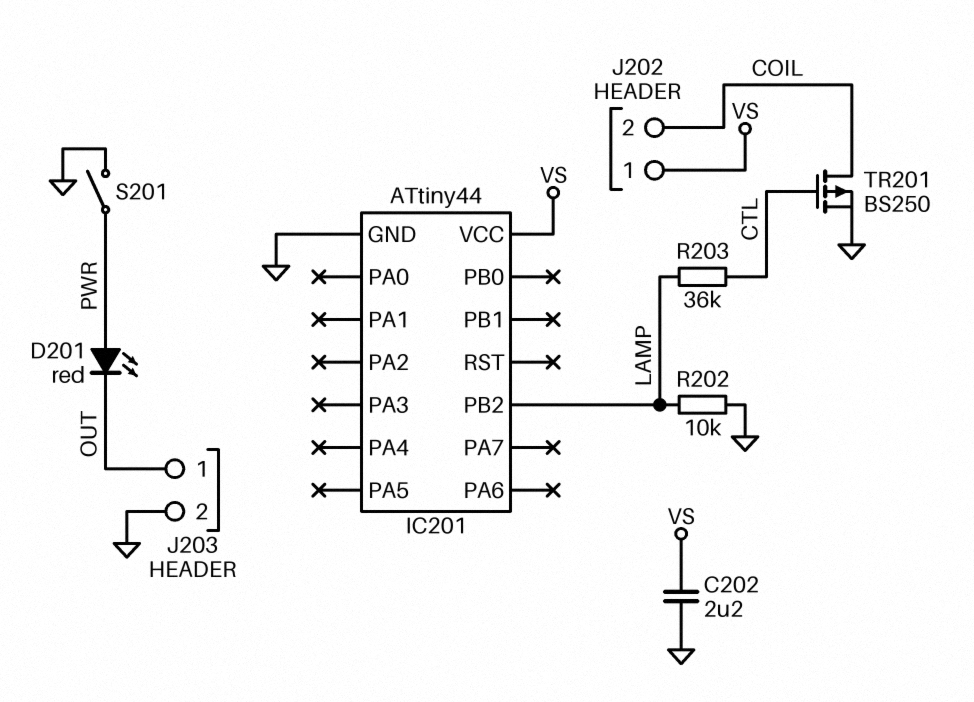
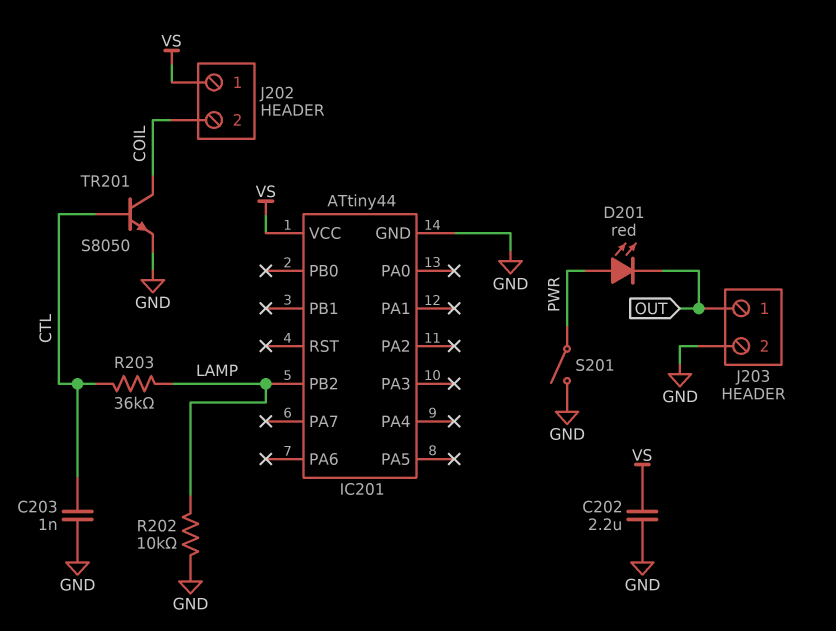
C203: none -> 1nF (CTL, GND)
TR201: PMOS BS250 (G CTL, D COIL, S GND) -> NPN S8050 (B CTL, C COIL, E GND)

